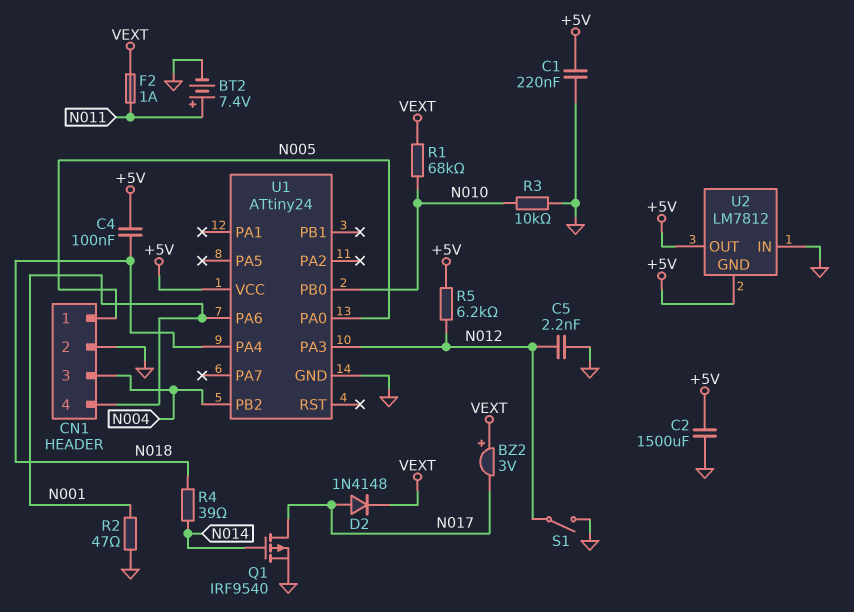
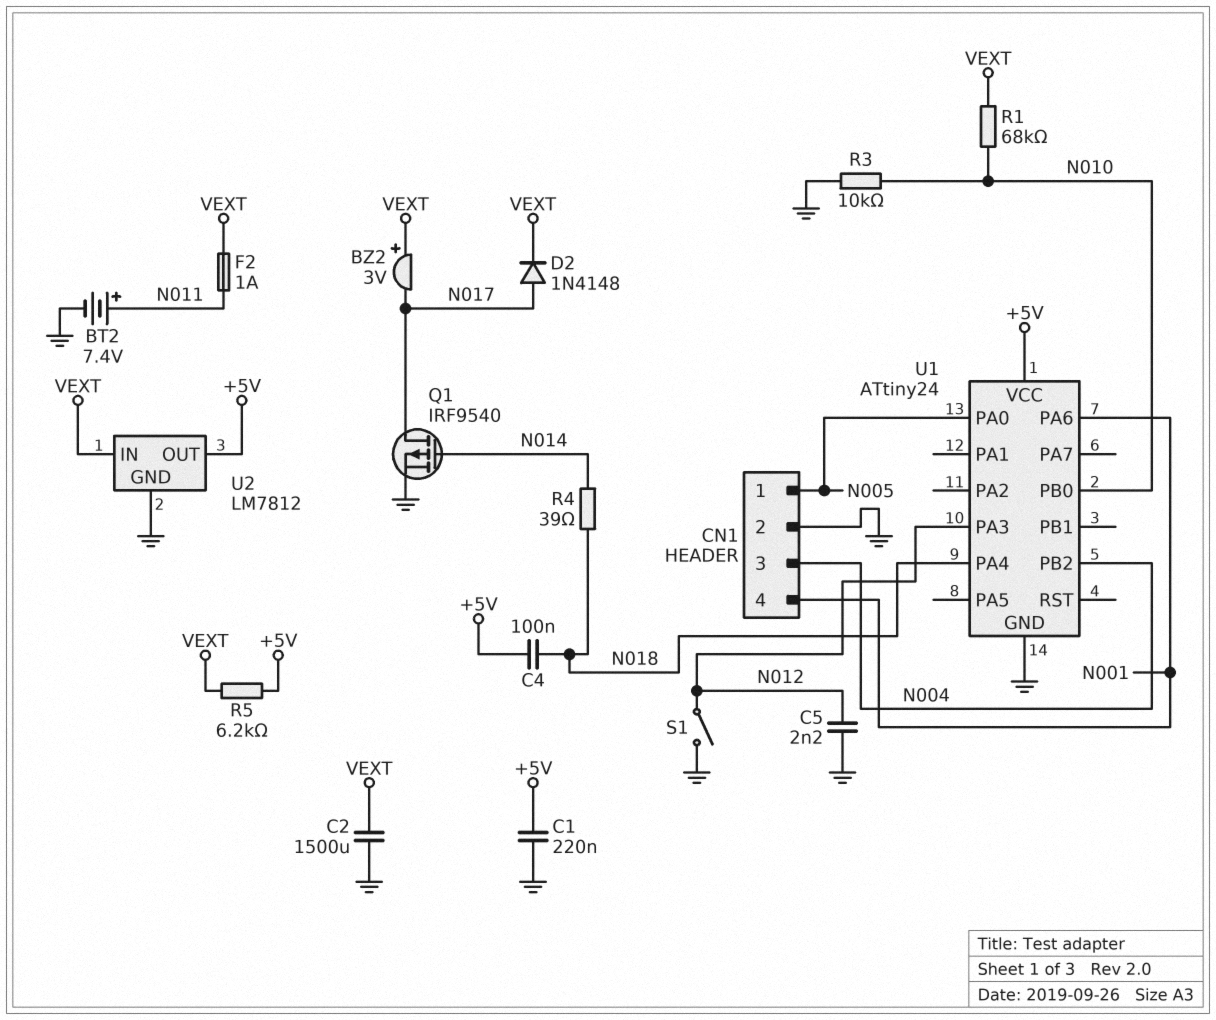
C2: 1500uF (+5V, GND) -> 1500uF (GND, VEXT)
R2: 47 (GND, N001) -> none
R5: 6.2k (+5V, N012) -> 6.2k (+5V, VEXT)
U2 pin GND: +5V -> GND
U2 pin IN: GND -> VEXT

